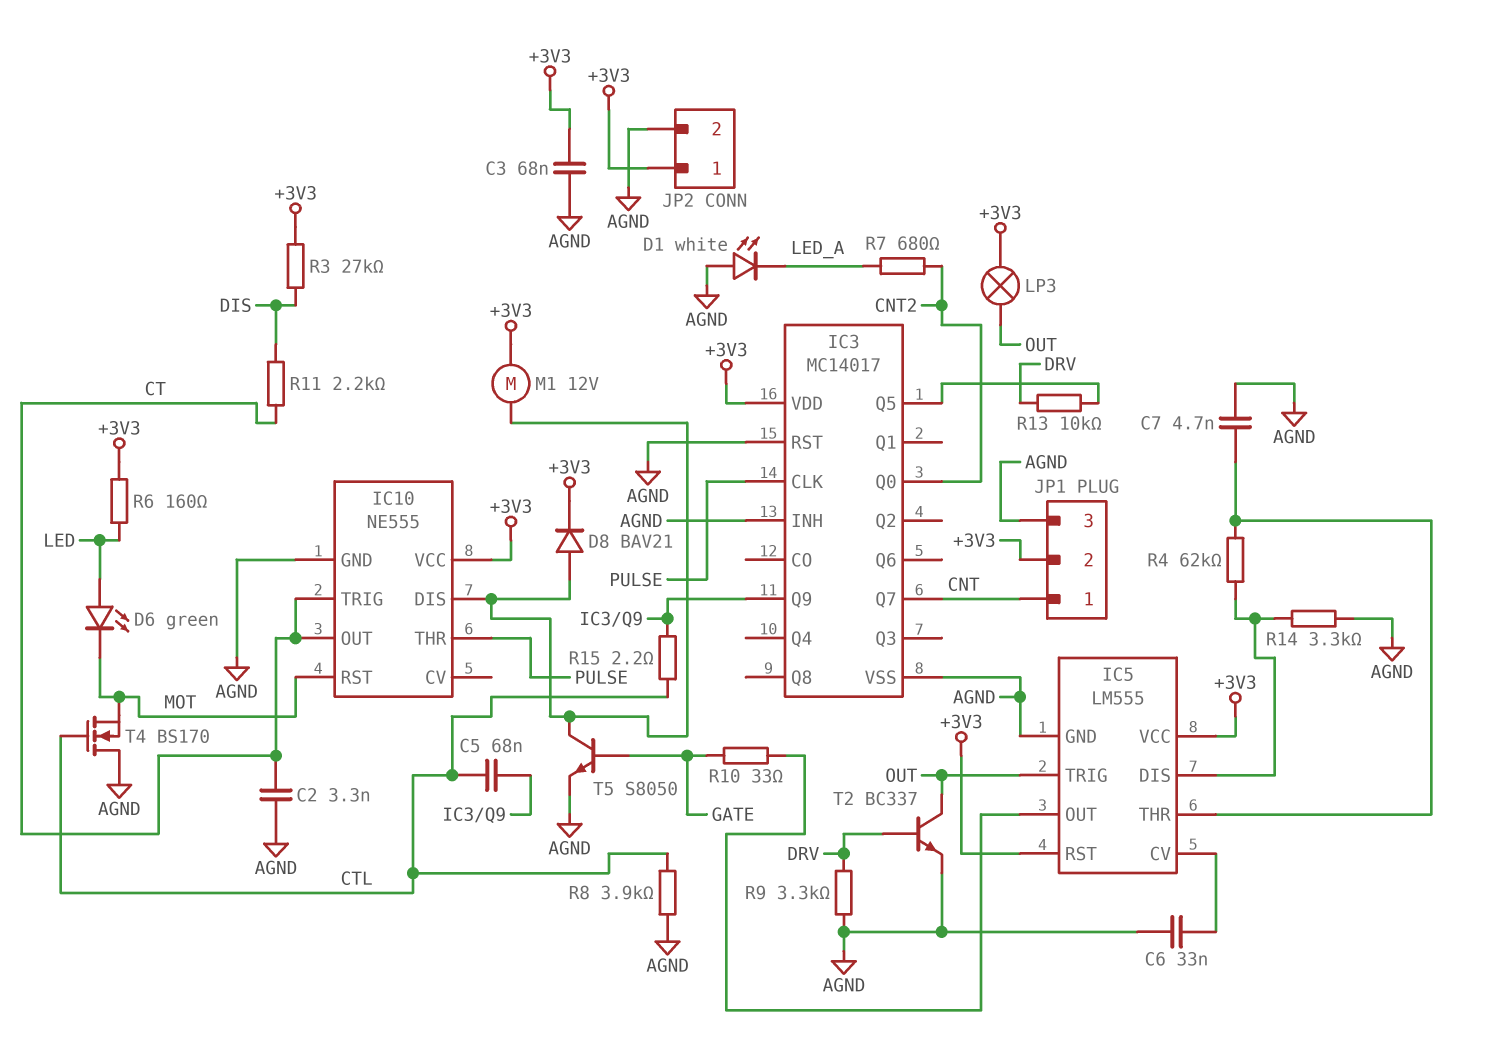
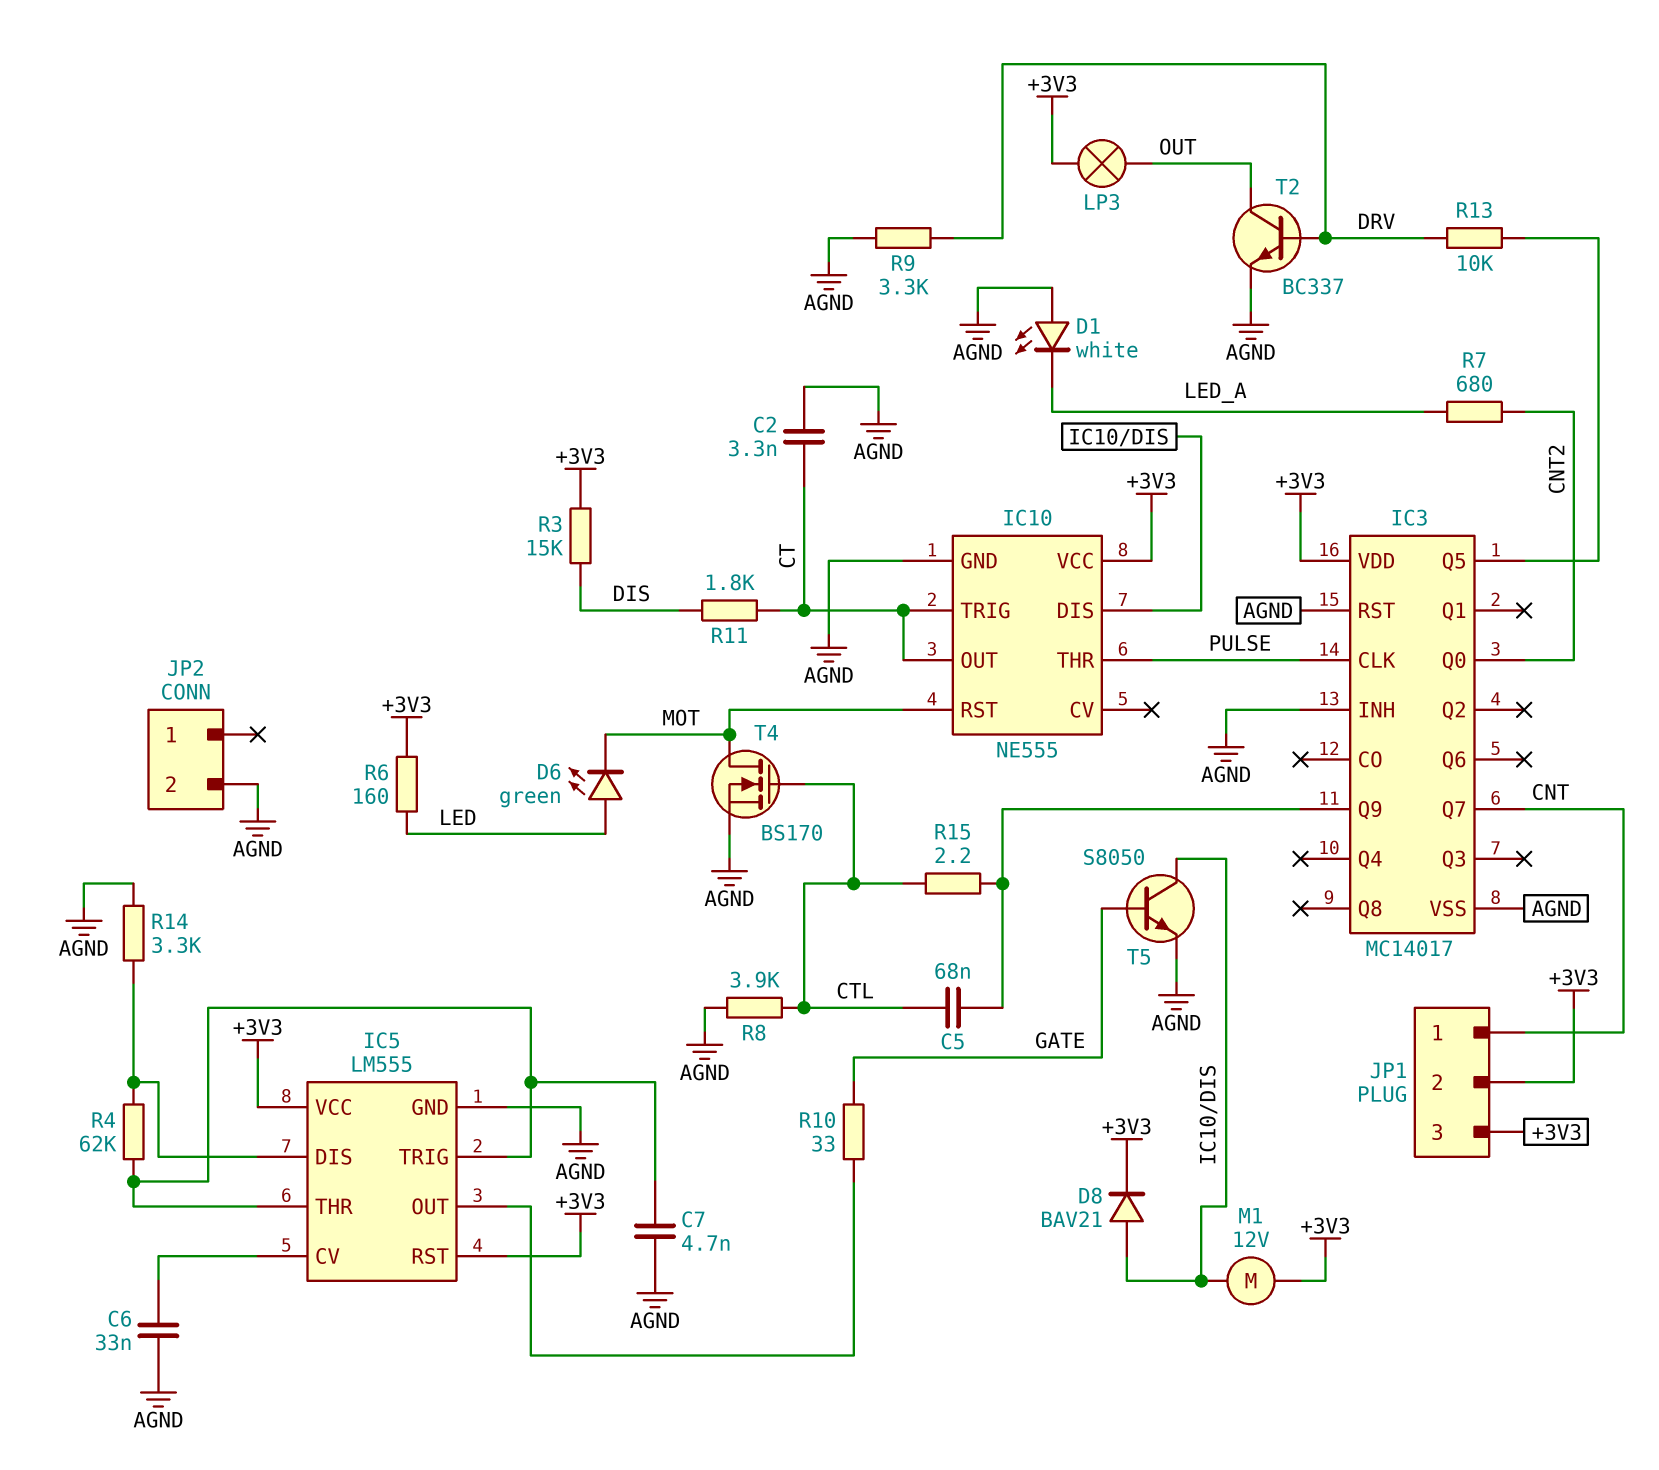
C3: 68nF (+3V3, AGND) -> none
IC5 pin TRIG: OUT -> IC5/THR
JP1 pin 3: AGND -> +3V3
JP2 pin 1: +3V3 -> none
R3: 27k (+3V3, DIS) -> 15k (+3V3, DIS)
R11: 2.2k (CT, DIS) -> 1.8k (CT, DIS)
T4: NMOS BS170 (G CTL, D AGND, S MOT) -> NMOS BS170 (G CTL, D MOT, S AGND)

